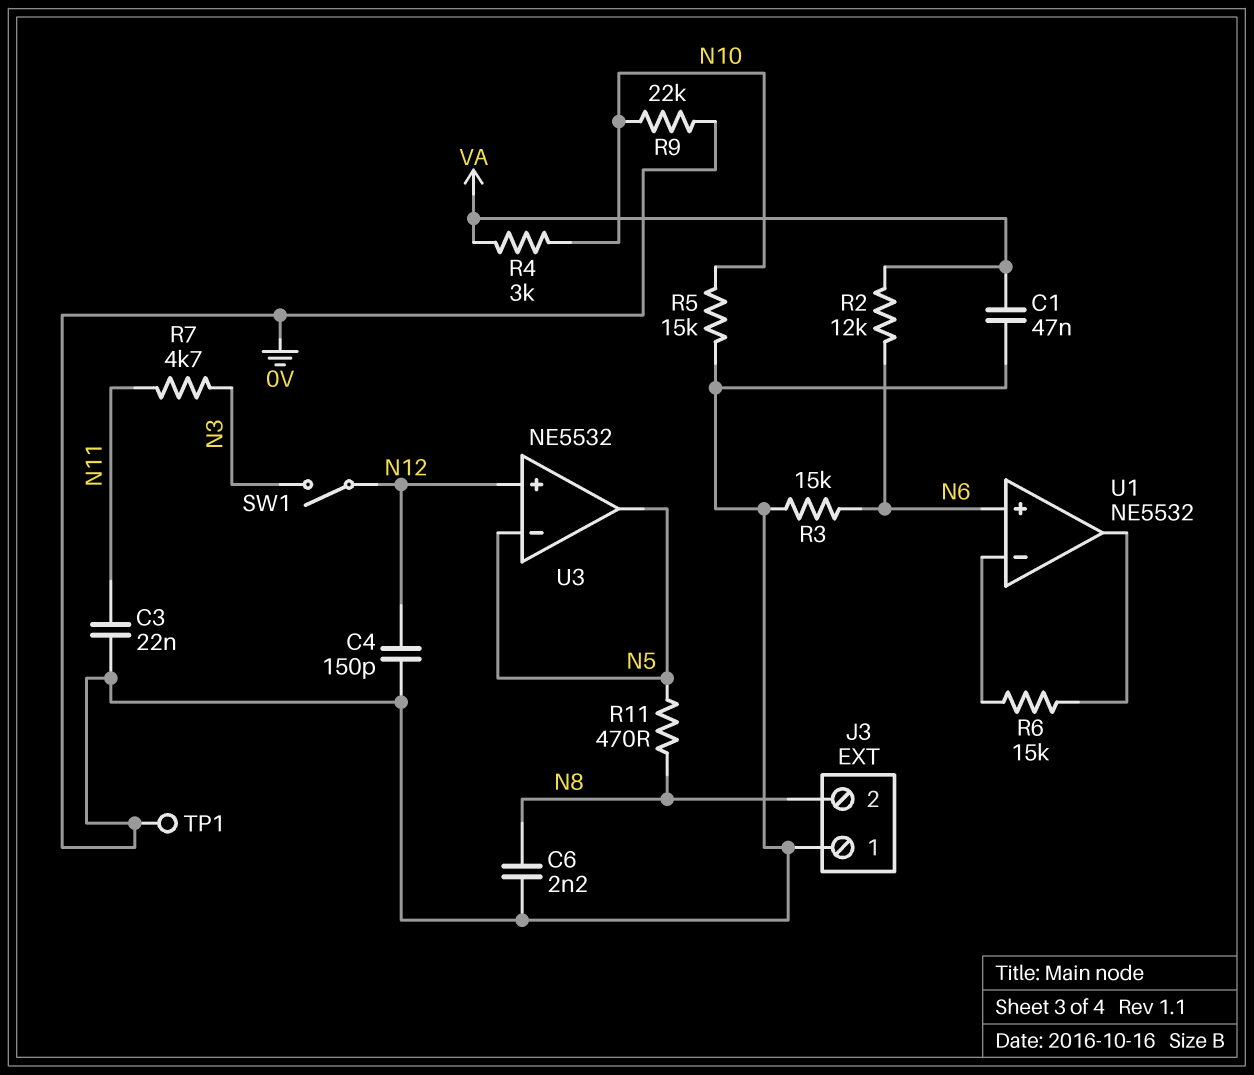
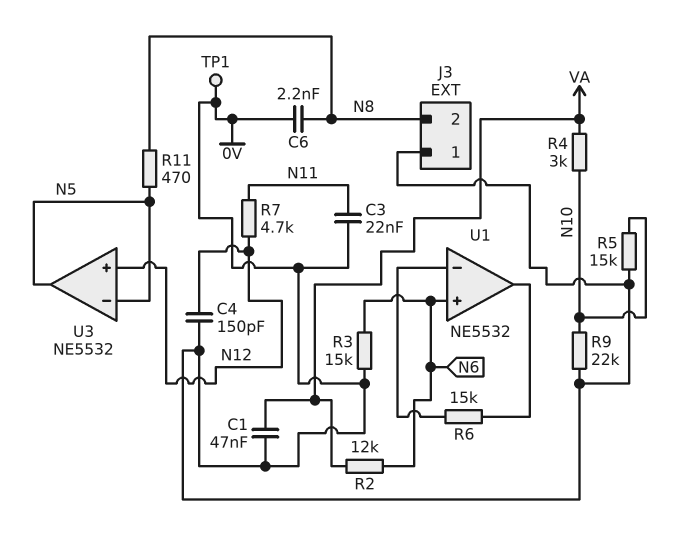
R7: 4.7k (N3, N11) -> 4.7k (N11, N12)
SW1: switch (N3, N12) -> none

